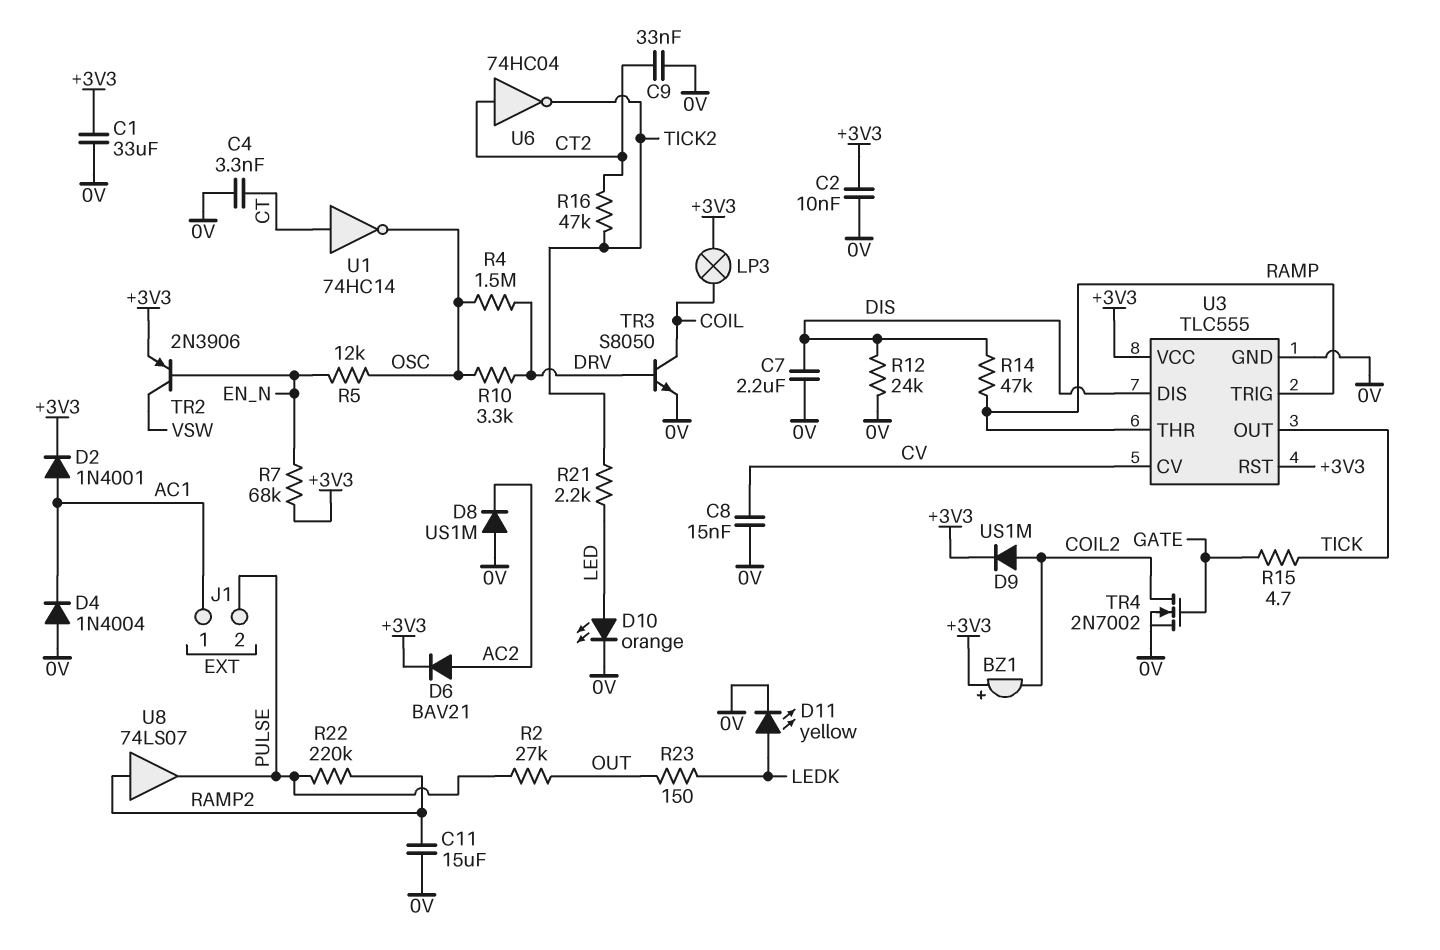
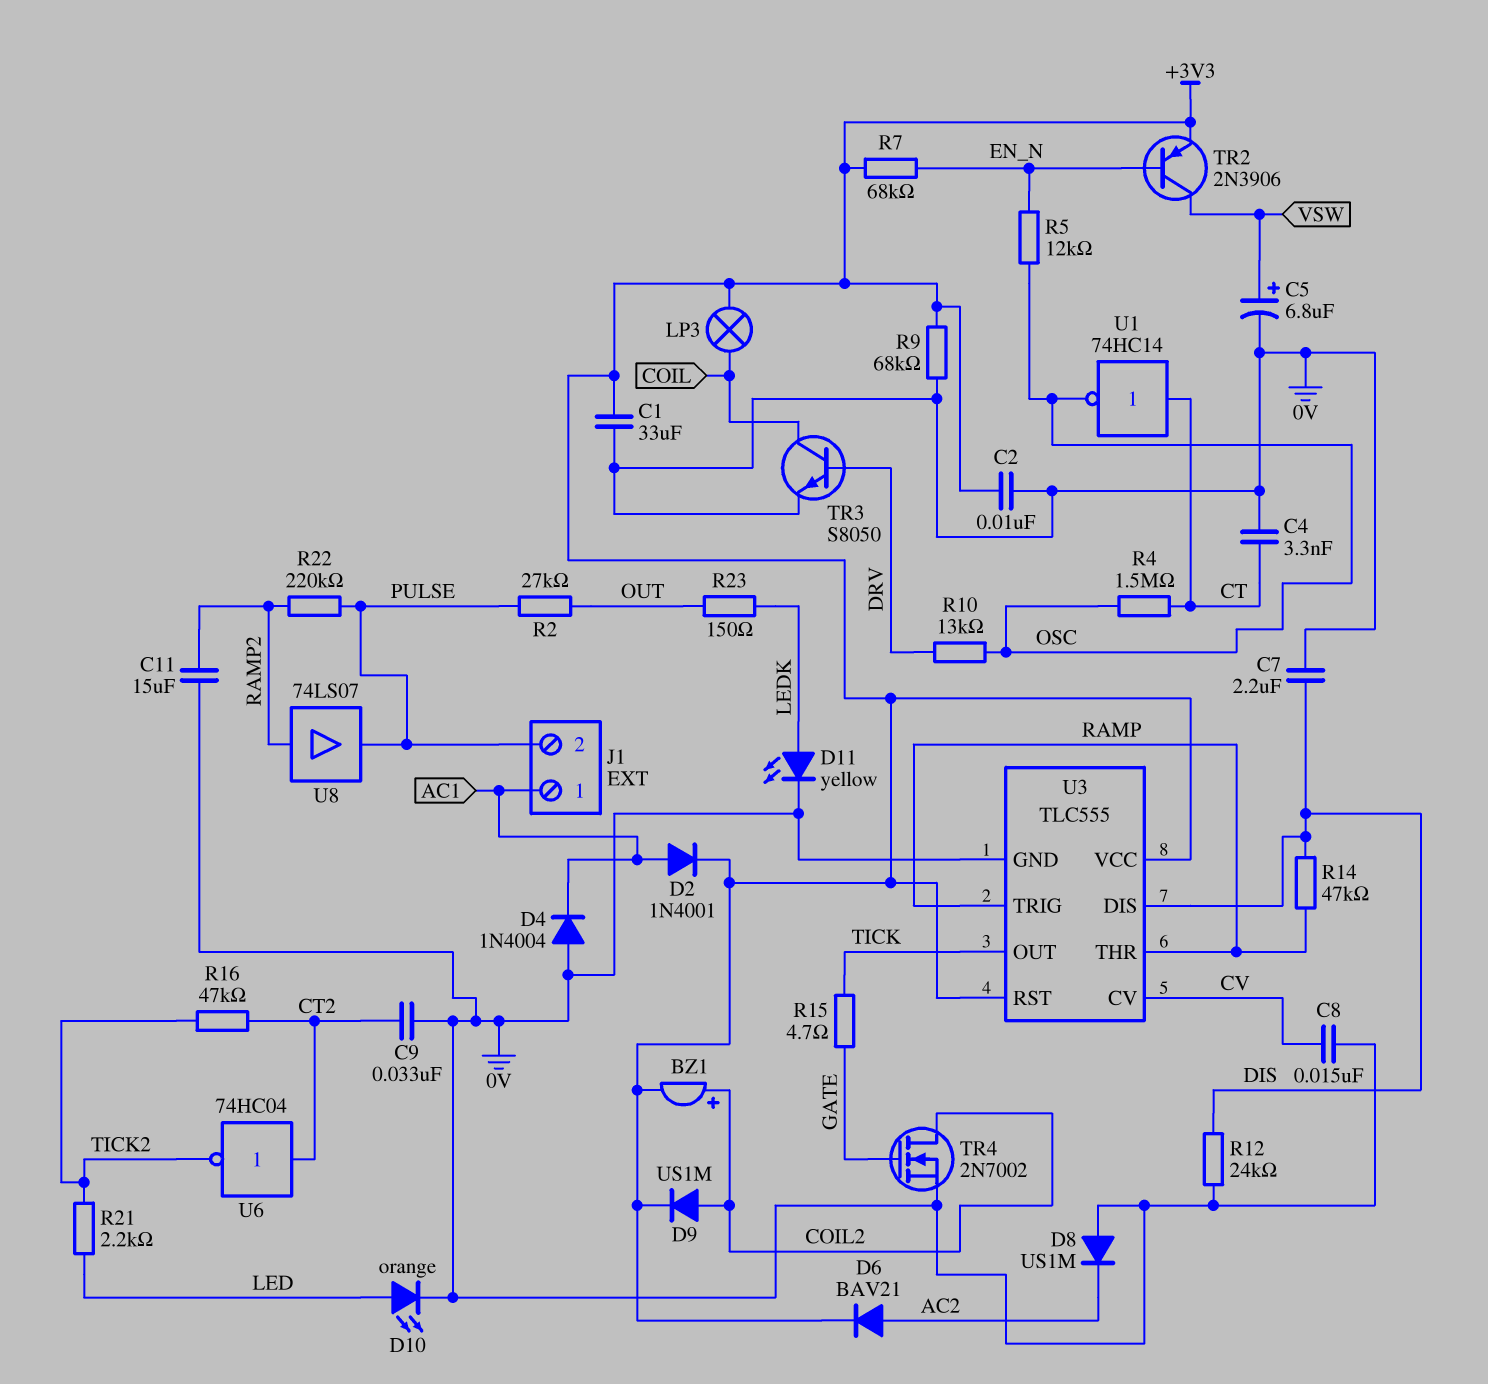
BZ1: buzzer (plus +3V3, minus COIL2) -> buzzer (plus COIL2, minus +3V3)
C5: none -> 6.8uF (plus VSW, minus 0V)
R4: 1.5M (DRV, OSC) -> 1.5M (CT, OSC)
R9: none -> 68k (+3V3, 0V)
R10: 3.3k (DRV, OSC) -> 13k (DRV, OSC)

